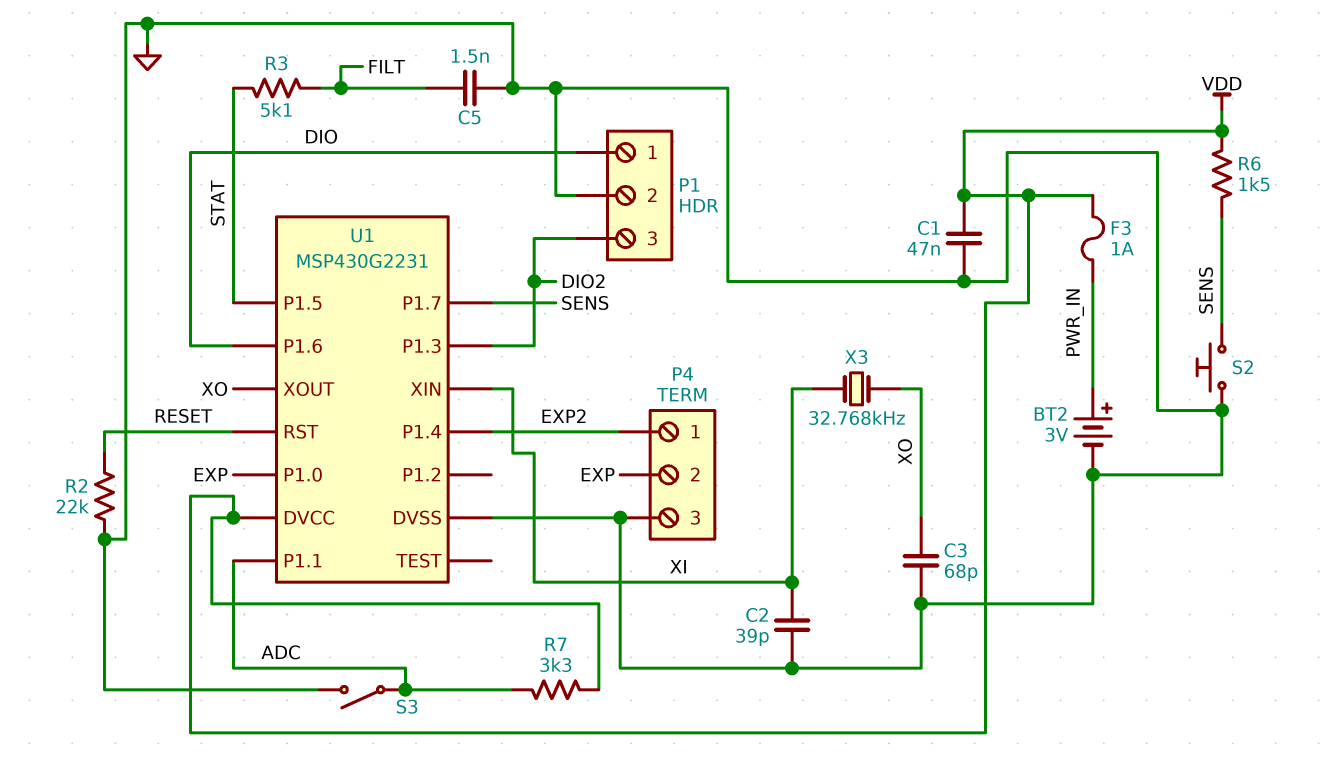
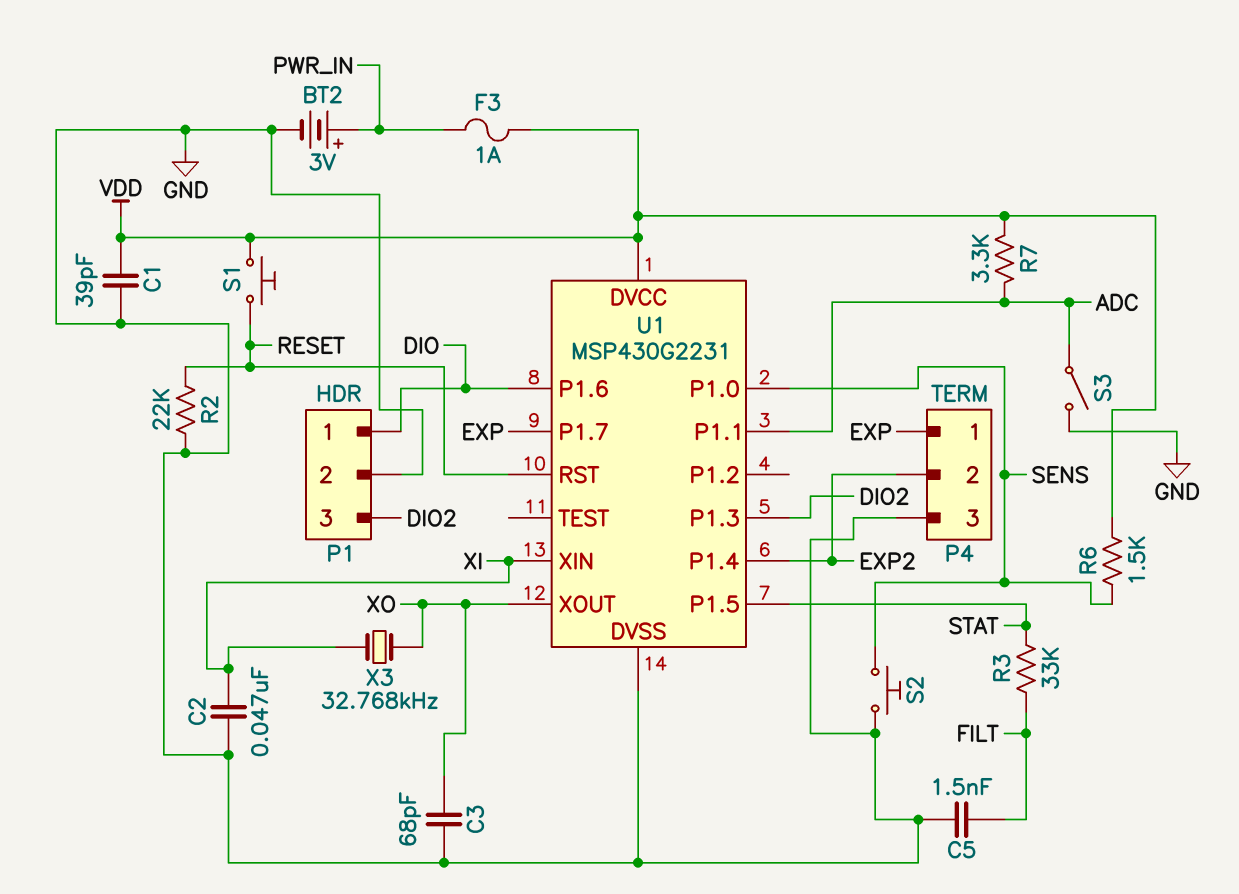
C1: 47nF (GND, VDD) -> 39pF (GND, VDD)
C2: 39pF (GND, XI) -> 47nF (GND, XI)
P4 pin 1: EXP2 -> EXP
P4 pin 2: EXP -> EXP2
R3: 5.1k (FILT, STAT) -> 33k (FILT, STAT)
S1: none -> button (RESET, VDD)
U1 pin P1.0: EXP -> SENS
U1 pin P1.7: SENS -> EXP

